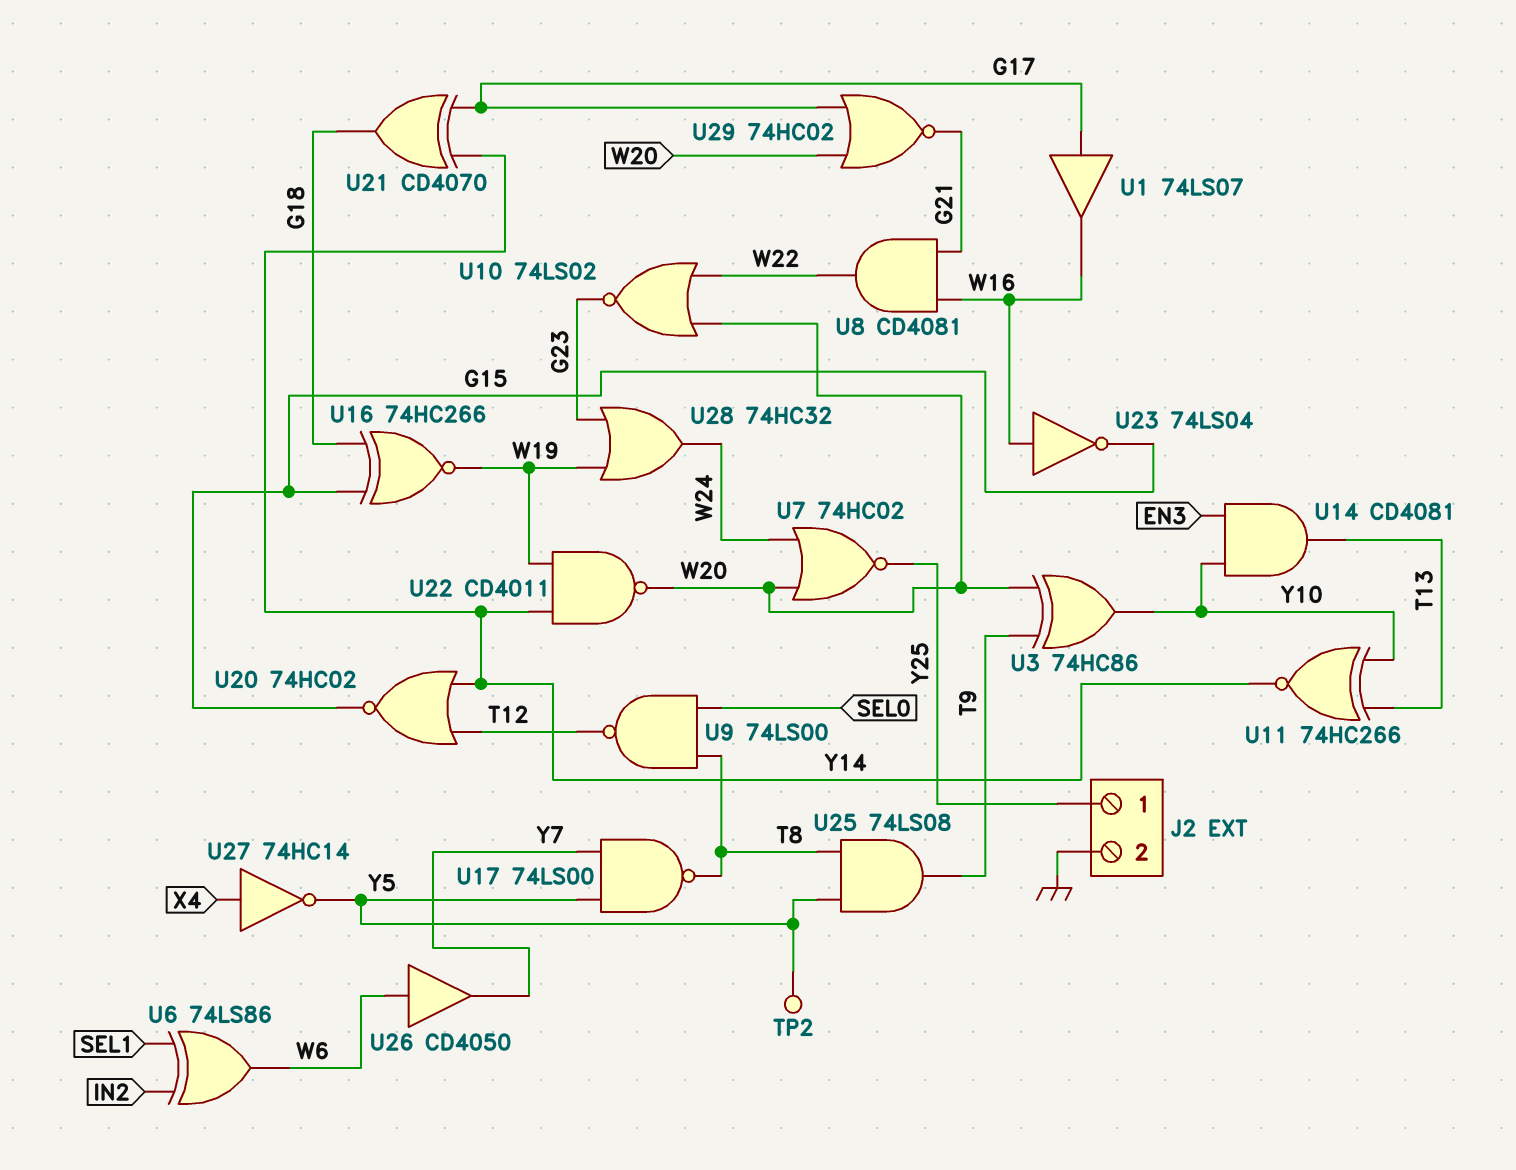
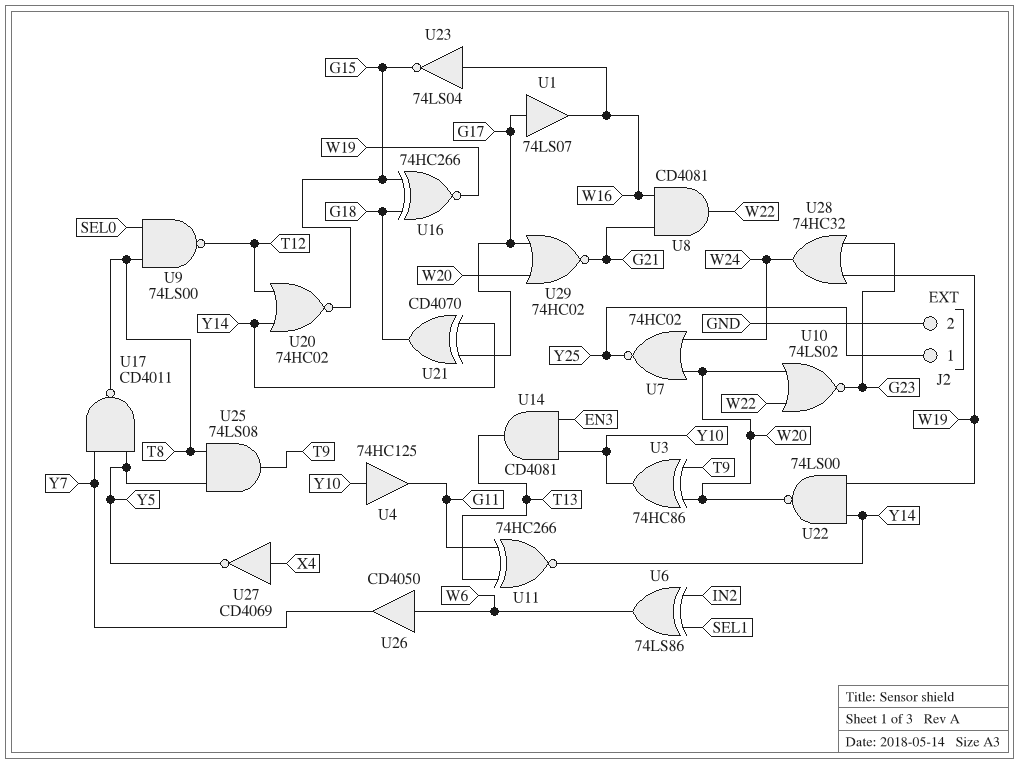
TP2: test point (Y5) -> none
U4: none -> buffer 74HC125 (in Y10, out G11)
U11: XNOR 74HC266 (in T13, in Y10, out Y14) -> XNOR 74HC266 (in G11, in T13, out Y14)
U17: NAND 74LS00 (in Y5, in Y7, out T8) -> NAND CD4011 (in Y5, in Y7, out T8)
U22: NAND CD4011 (in W19, in Y14, out W20) -> NAND 74LS00 (in W19, in Y14, out W20)
U27: NOT 74HC14 (in X4, out Y5) -> NOT CD4069 (in X4, out Y5)

